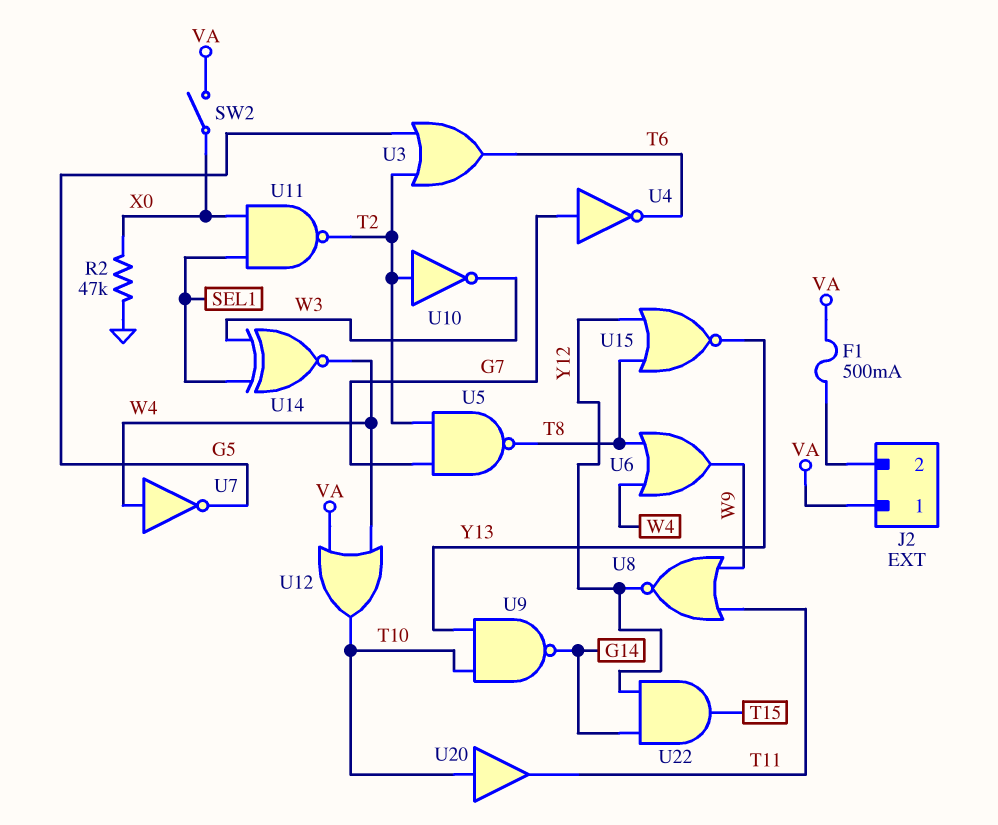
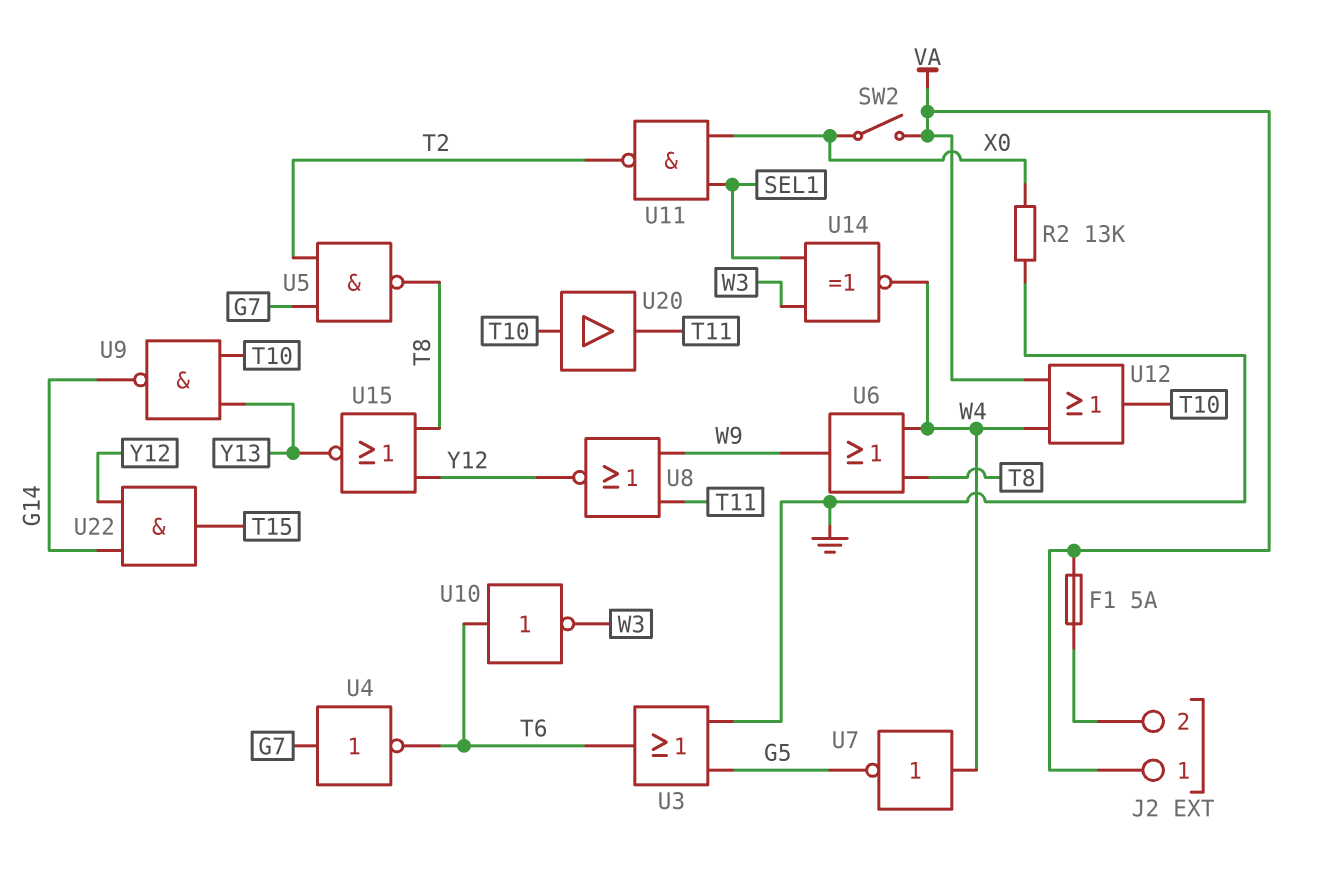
F1: 500mA (J2/2, VA) -> 5A (J2/2, VA)
R2: 47k (GND, X0) -> 13k (GND, X0)
U3: OR (in G5, in T2, out T6) -> OR (in G5, in GND, out T6)
U10: NOT (in T2, out W3) -> NOT (in T6, out W3)

